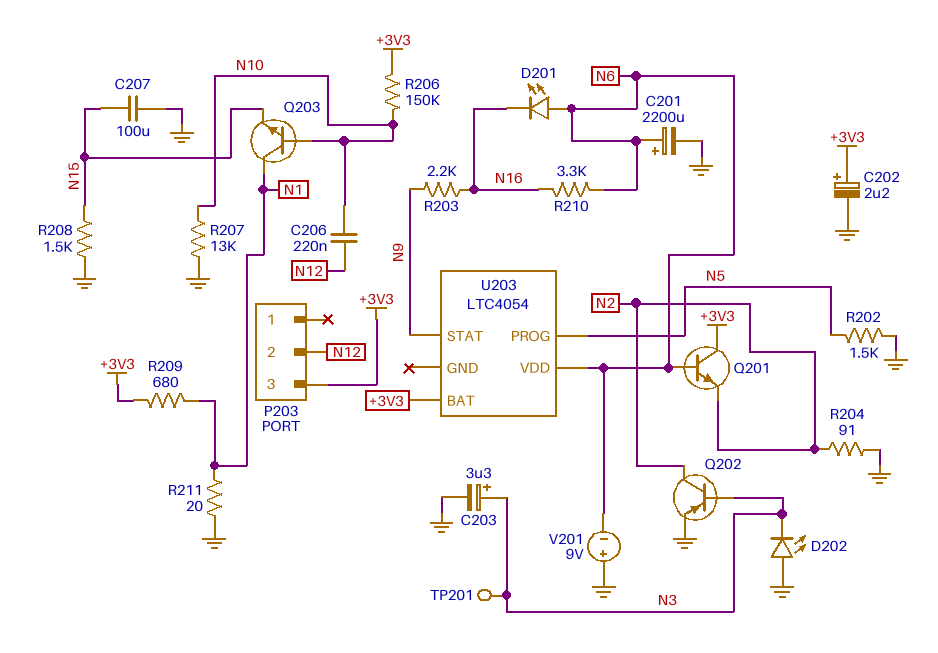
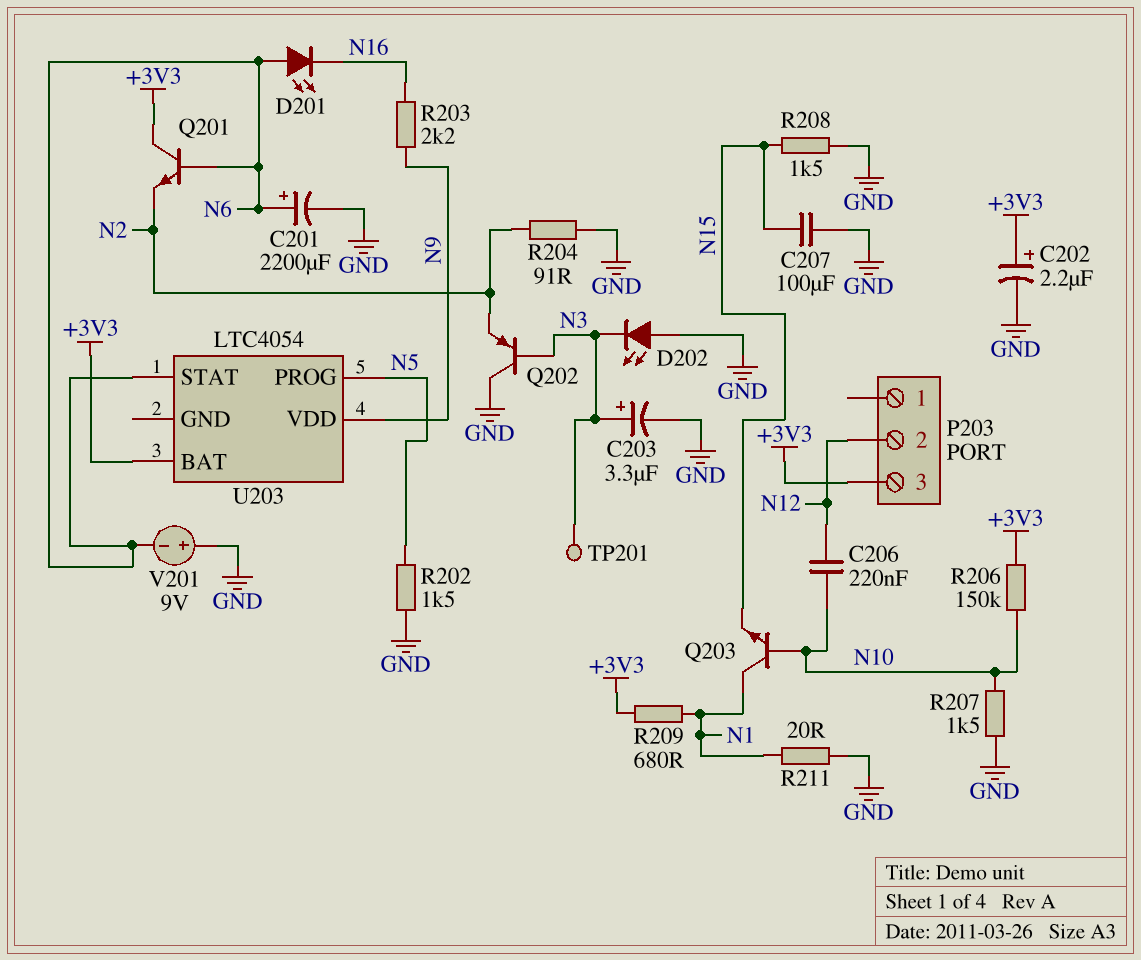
Q202: PNP (B N3, C N2, E GND) -> PNP (B N3, C GND, E N2)
R207: 13k (GND, N10) -> 1.5k (GND, N10)
R210: 3.3k (N6, N16) -> none
U203 pin STAT: N9 -> N6
U203 pin VDD: N6 -> N9

